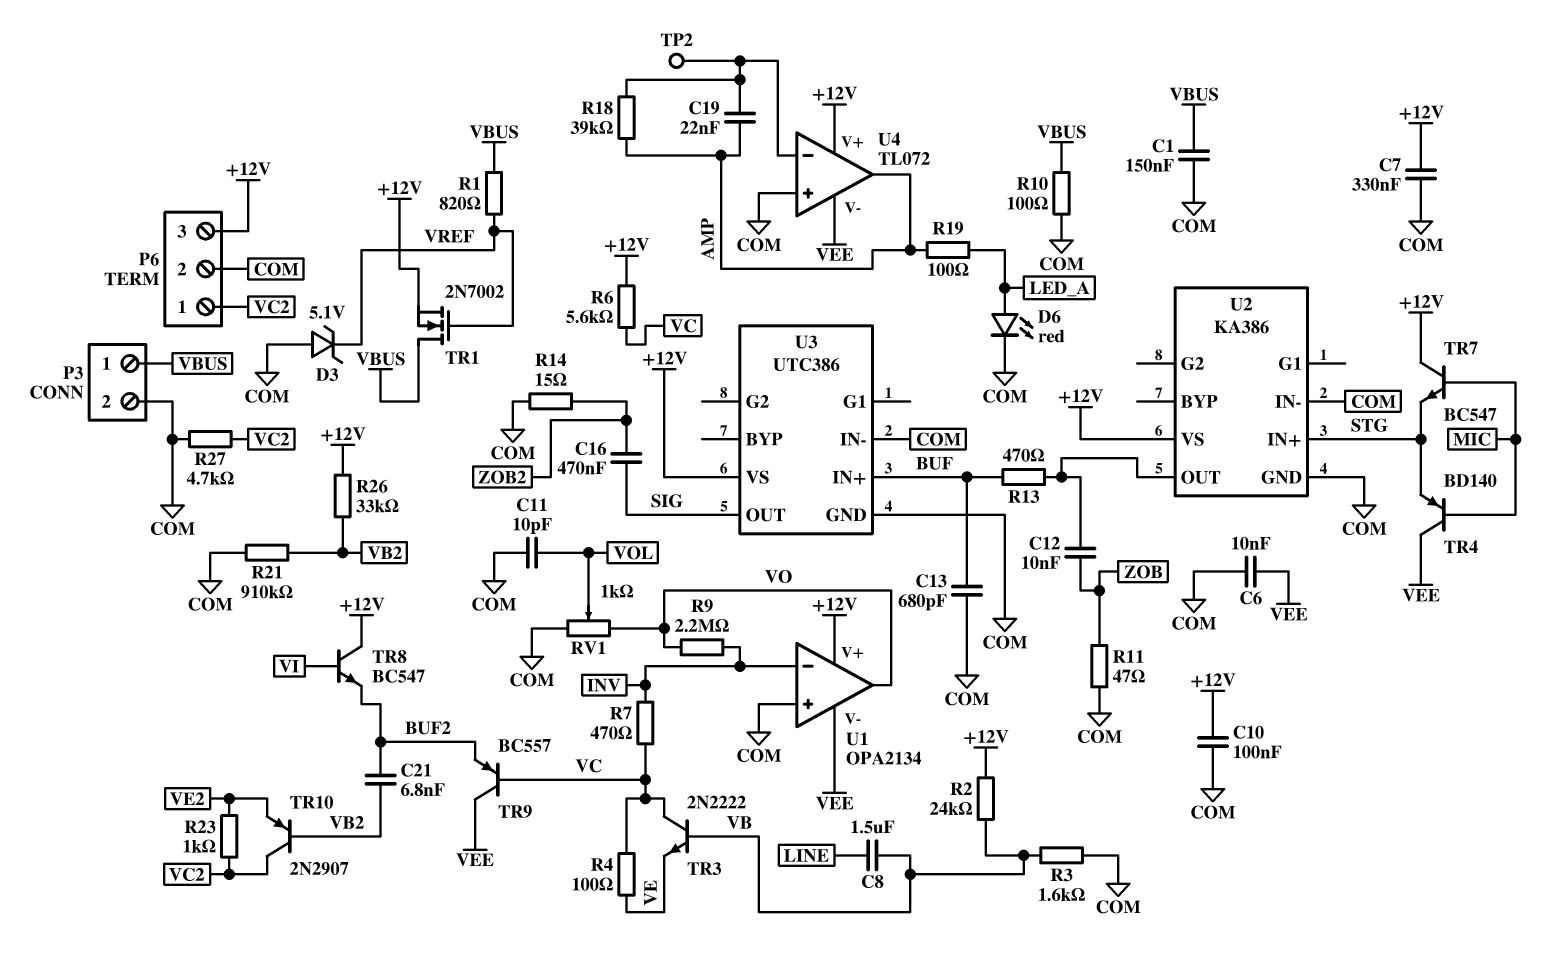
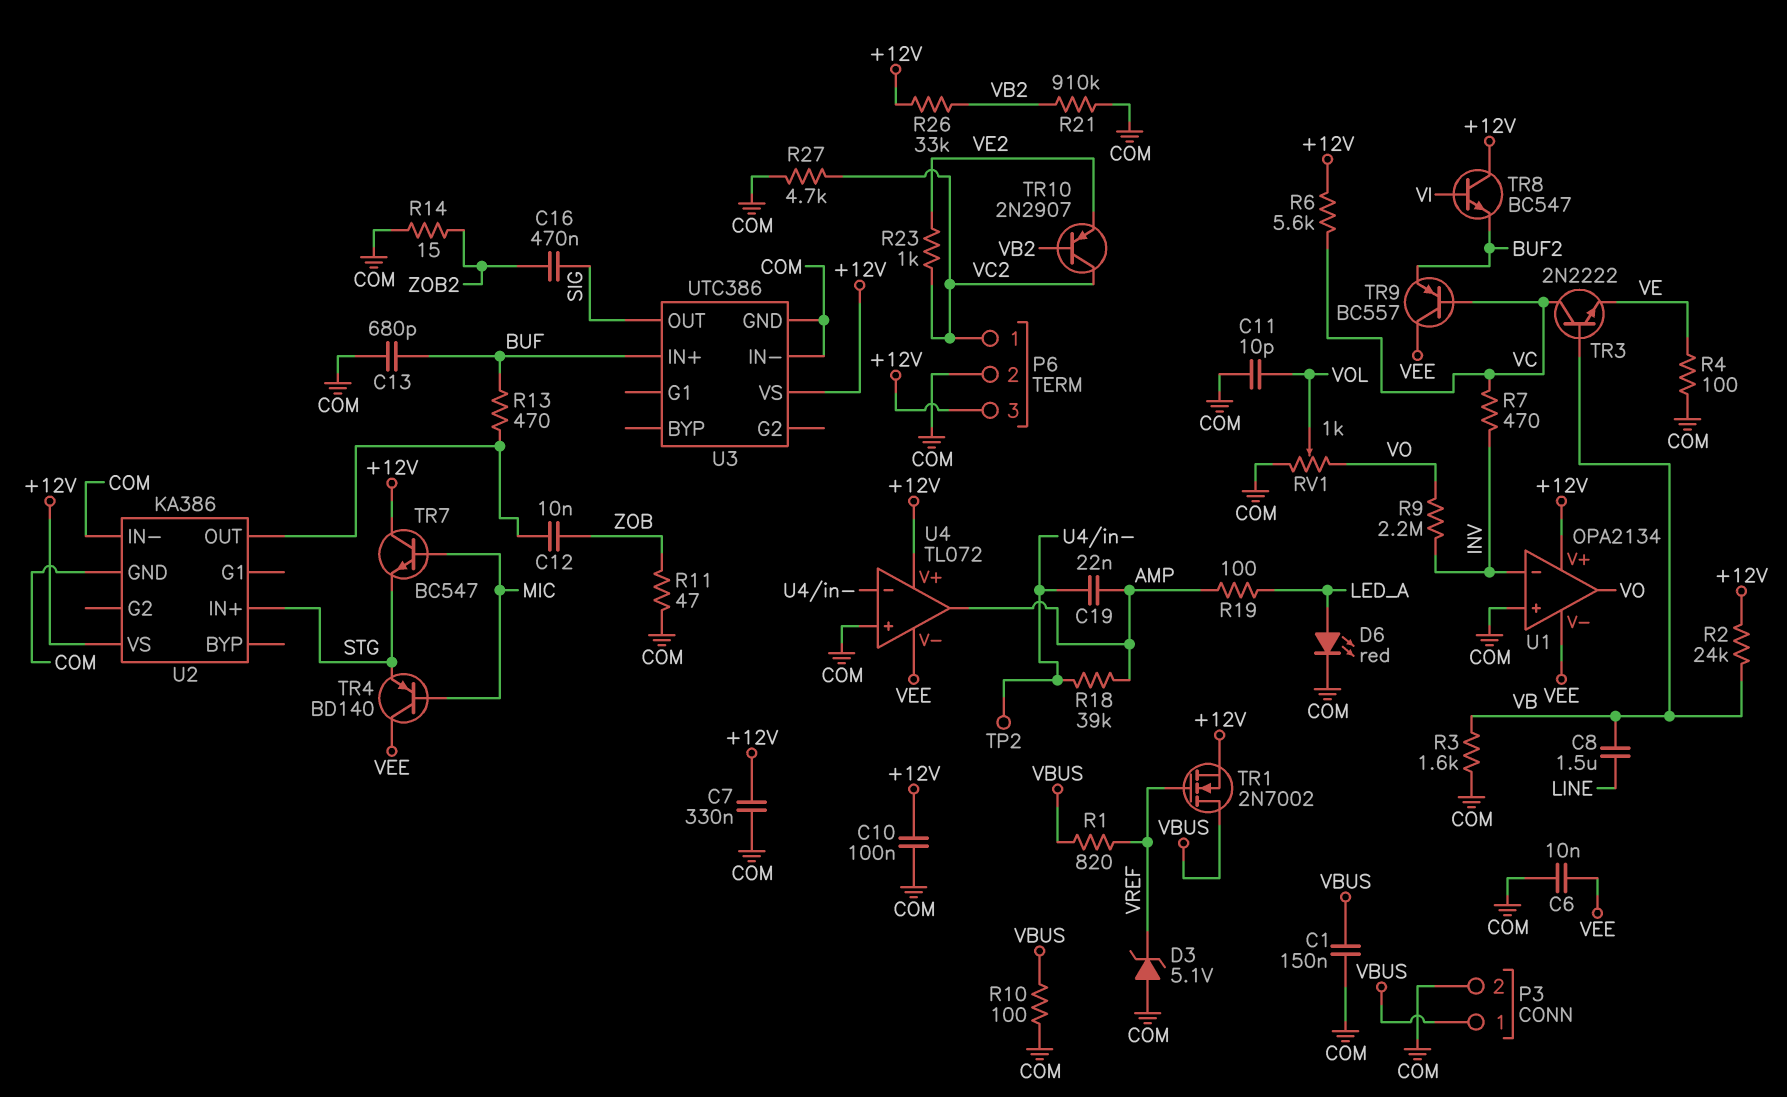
C21: 6.8nF (BUF2, VB2) -> none
R4: 100 (VC, VE) -> 100 (COM, VE)

